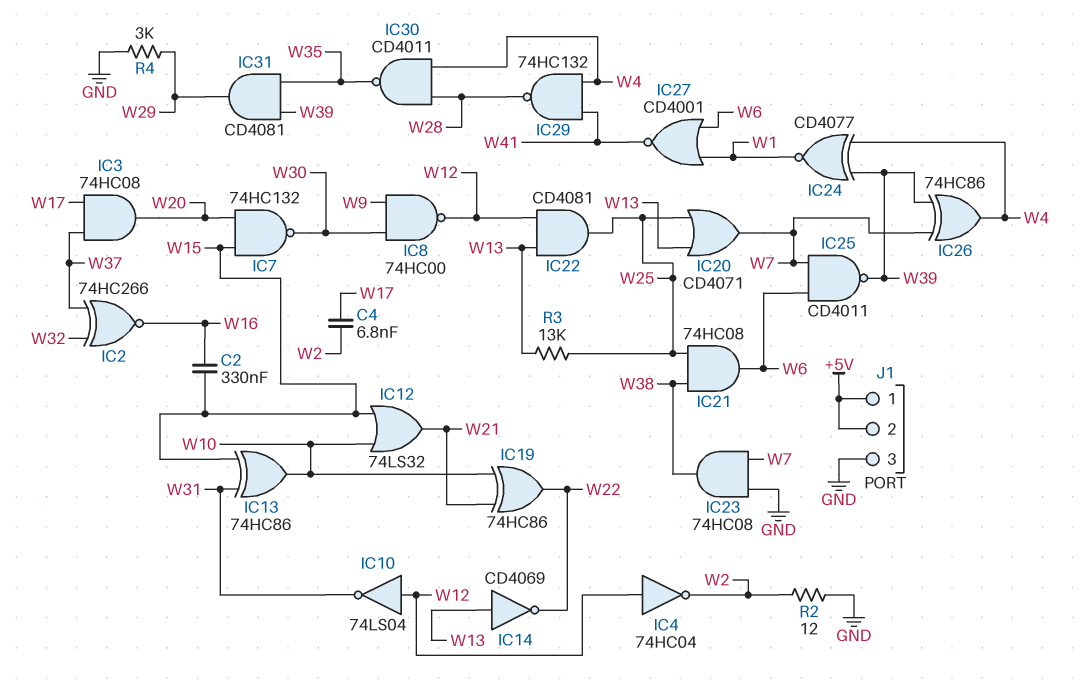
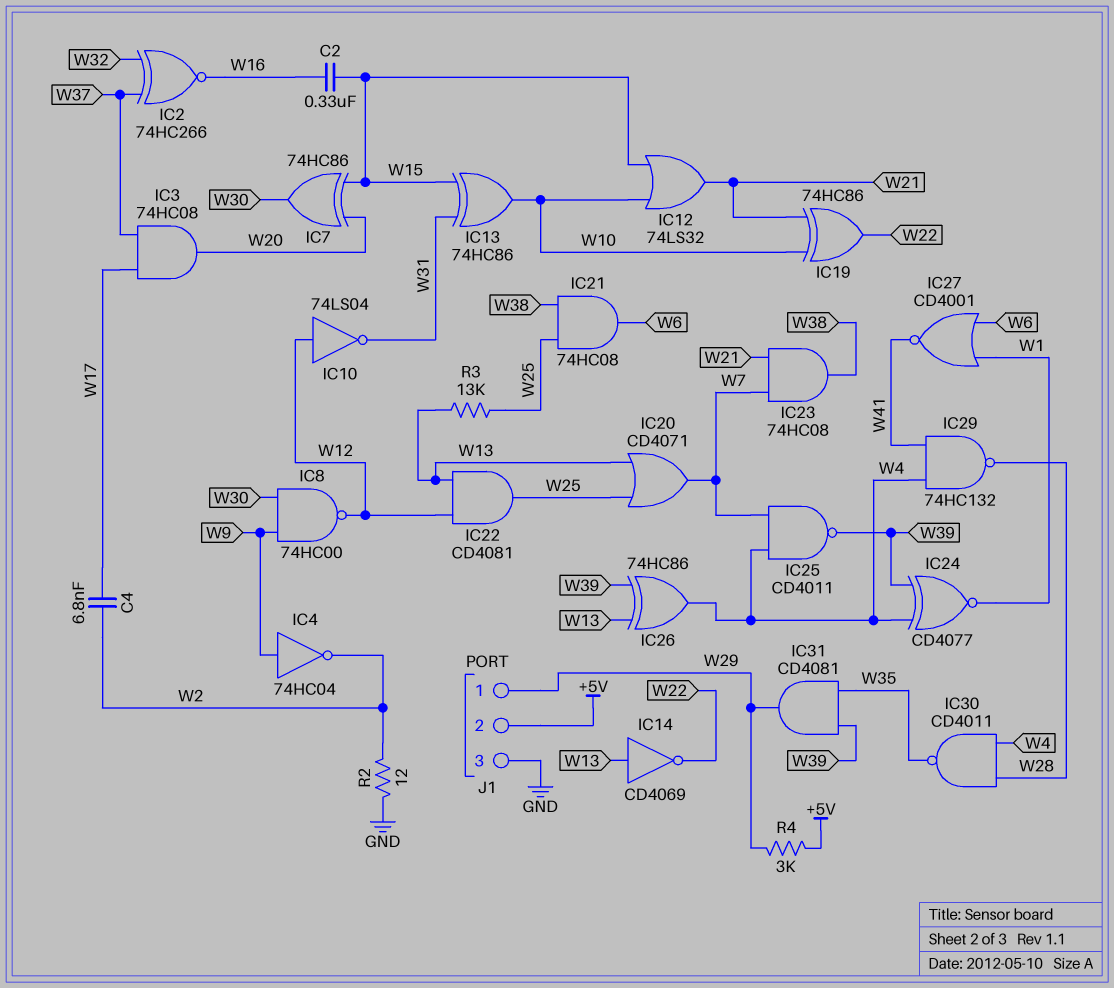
IC4: NOT 74HC04 (in W12, out W2) -> NOT 74HC04 (in W9, out W2)
IC7: NAND 74HC132 (in W15, in W20, out W30) -> XOR 74HC86 (in W15, in W20, out W30)
IC23: AND 74HC08 (in GND, in W7, out W38) -> AND 74HC08 (in W7, in W21, out W38)
IC25: NAND CD4011 (in W6, in W7, out W39) -> NAND CD4011 (in W4, in W7, out W39)
IC26: XOR 74HC86 (in W7, in W39, out W4) -> XOR 74HC86 (in W13, in W39, out W4)
J1 pin 1: +5V -> W29
R4: 3k (GND, W29) -> 3k (+5V, W29)

